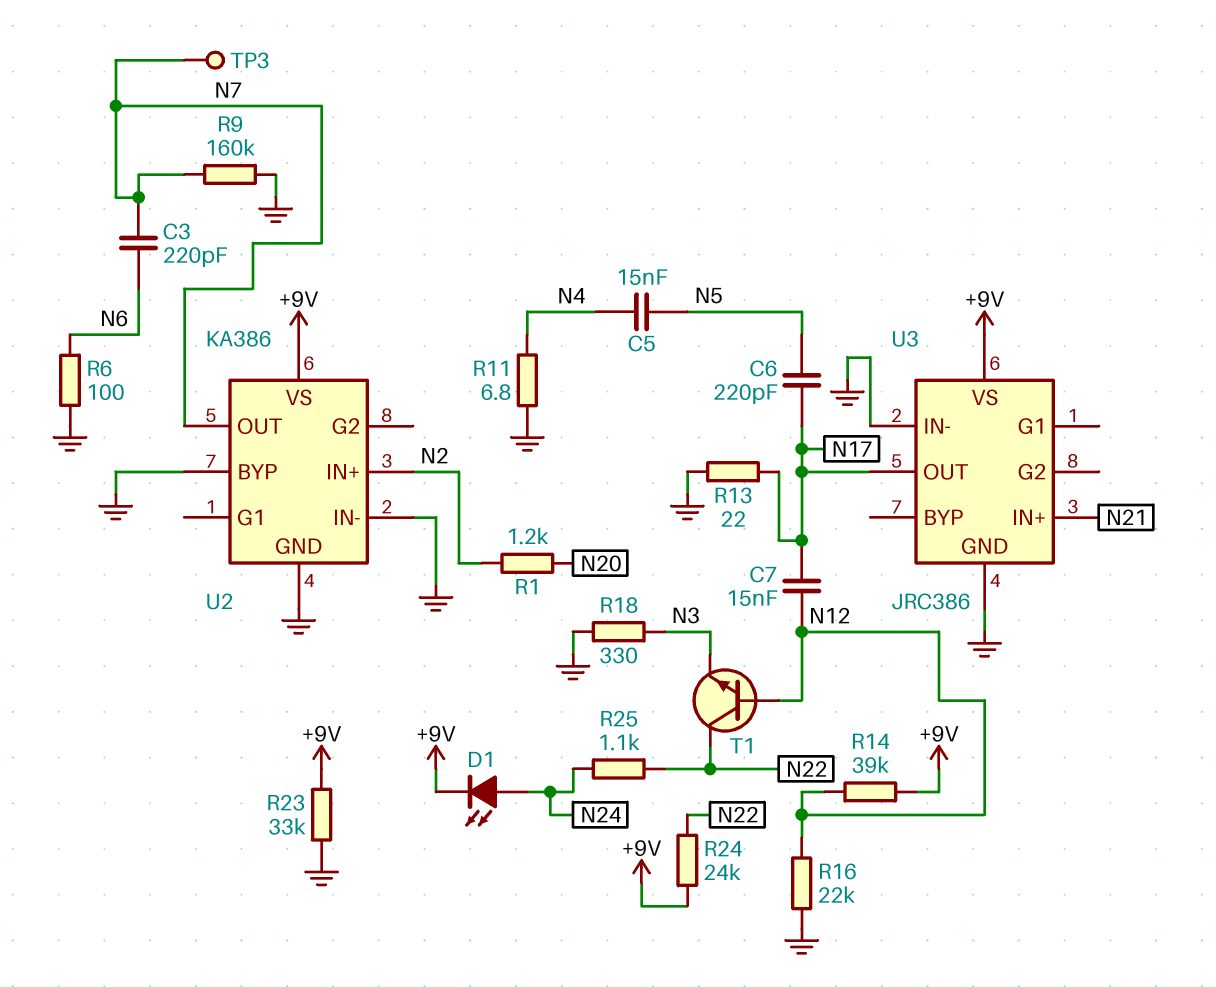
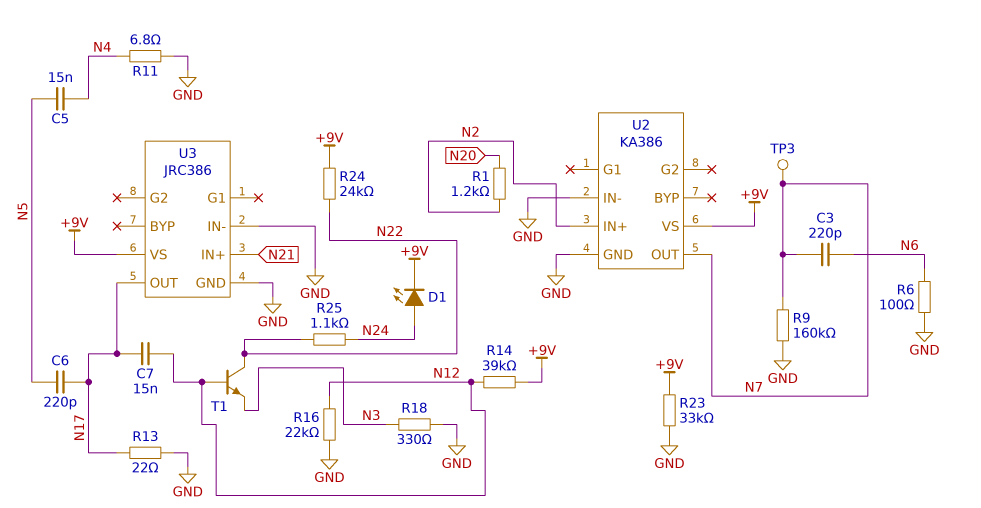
U2 pin BYP: GND -> none

